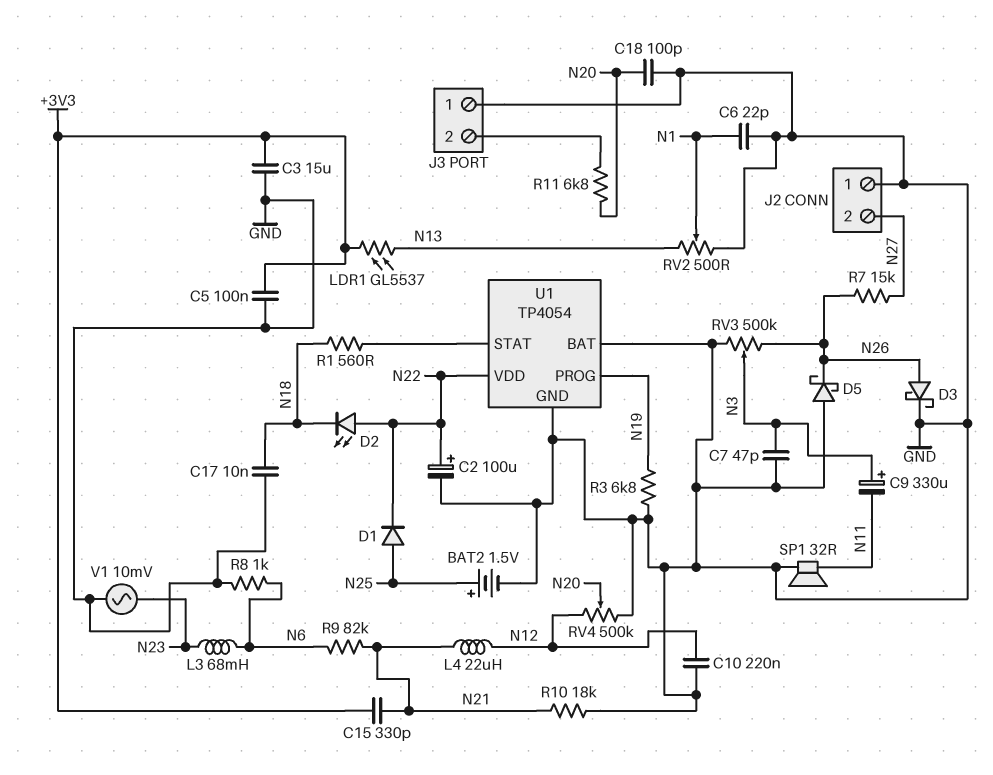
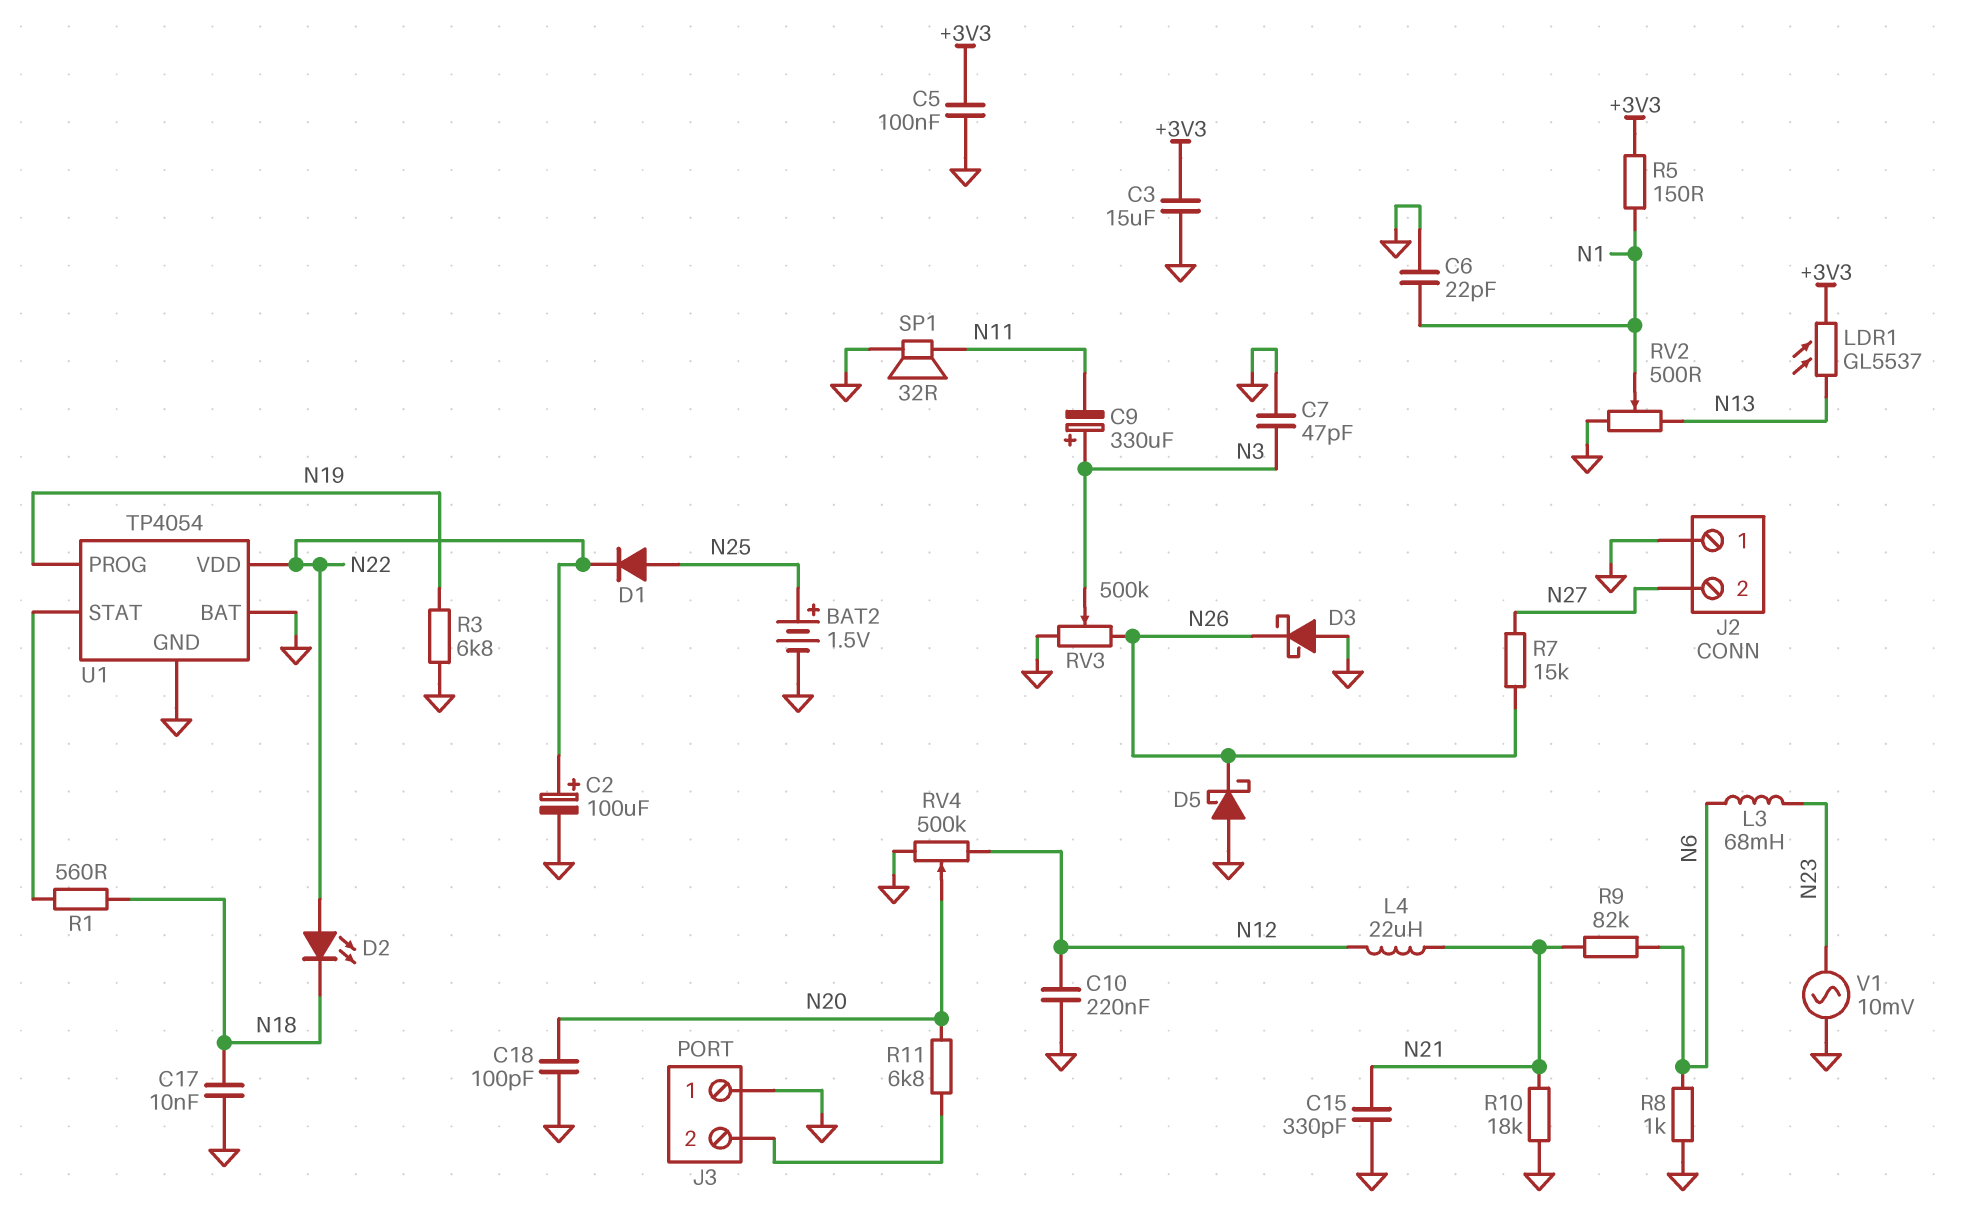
C15: 330pF (+3V3, N21) -> 330pF (GND, N21)
D3: schottky (A N26, K GND) -> schottky (A GND, K N26)
R5: none -> 150 (+3V3, N1)

